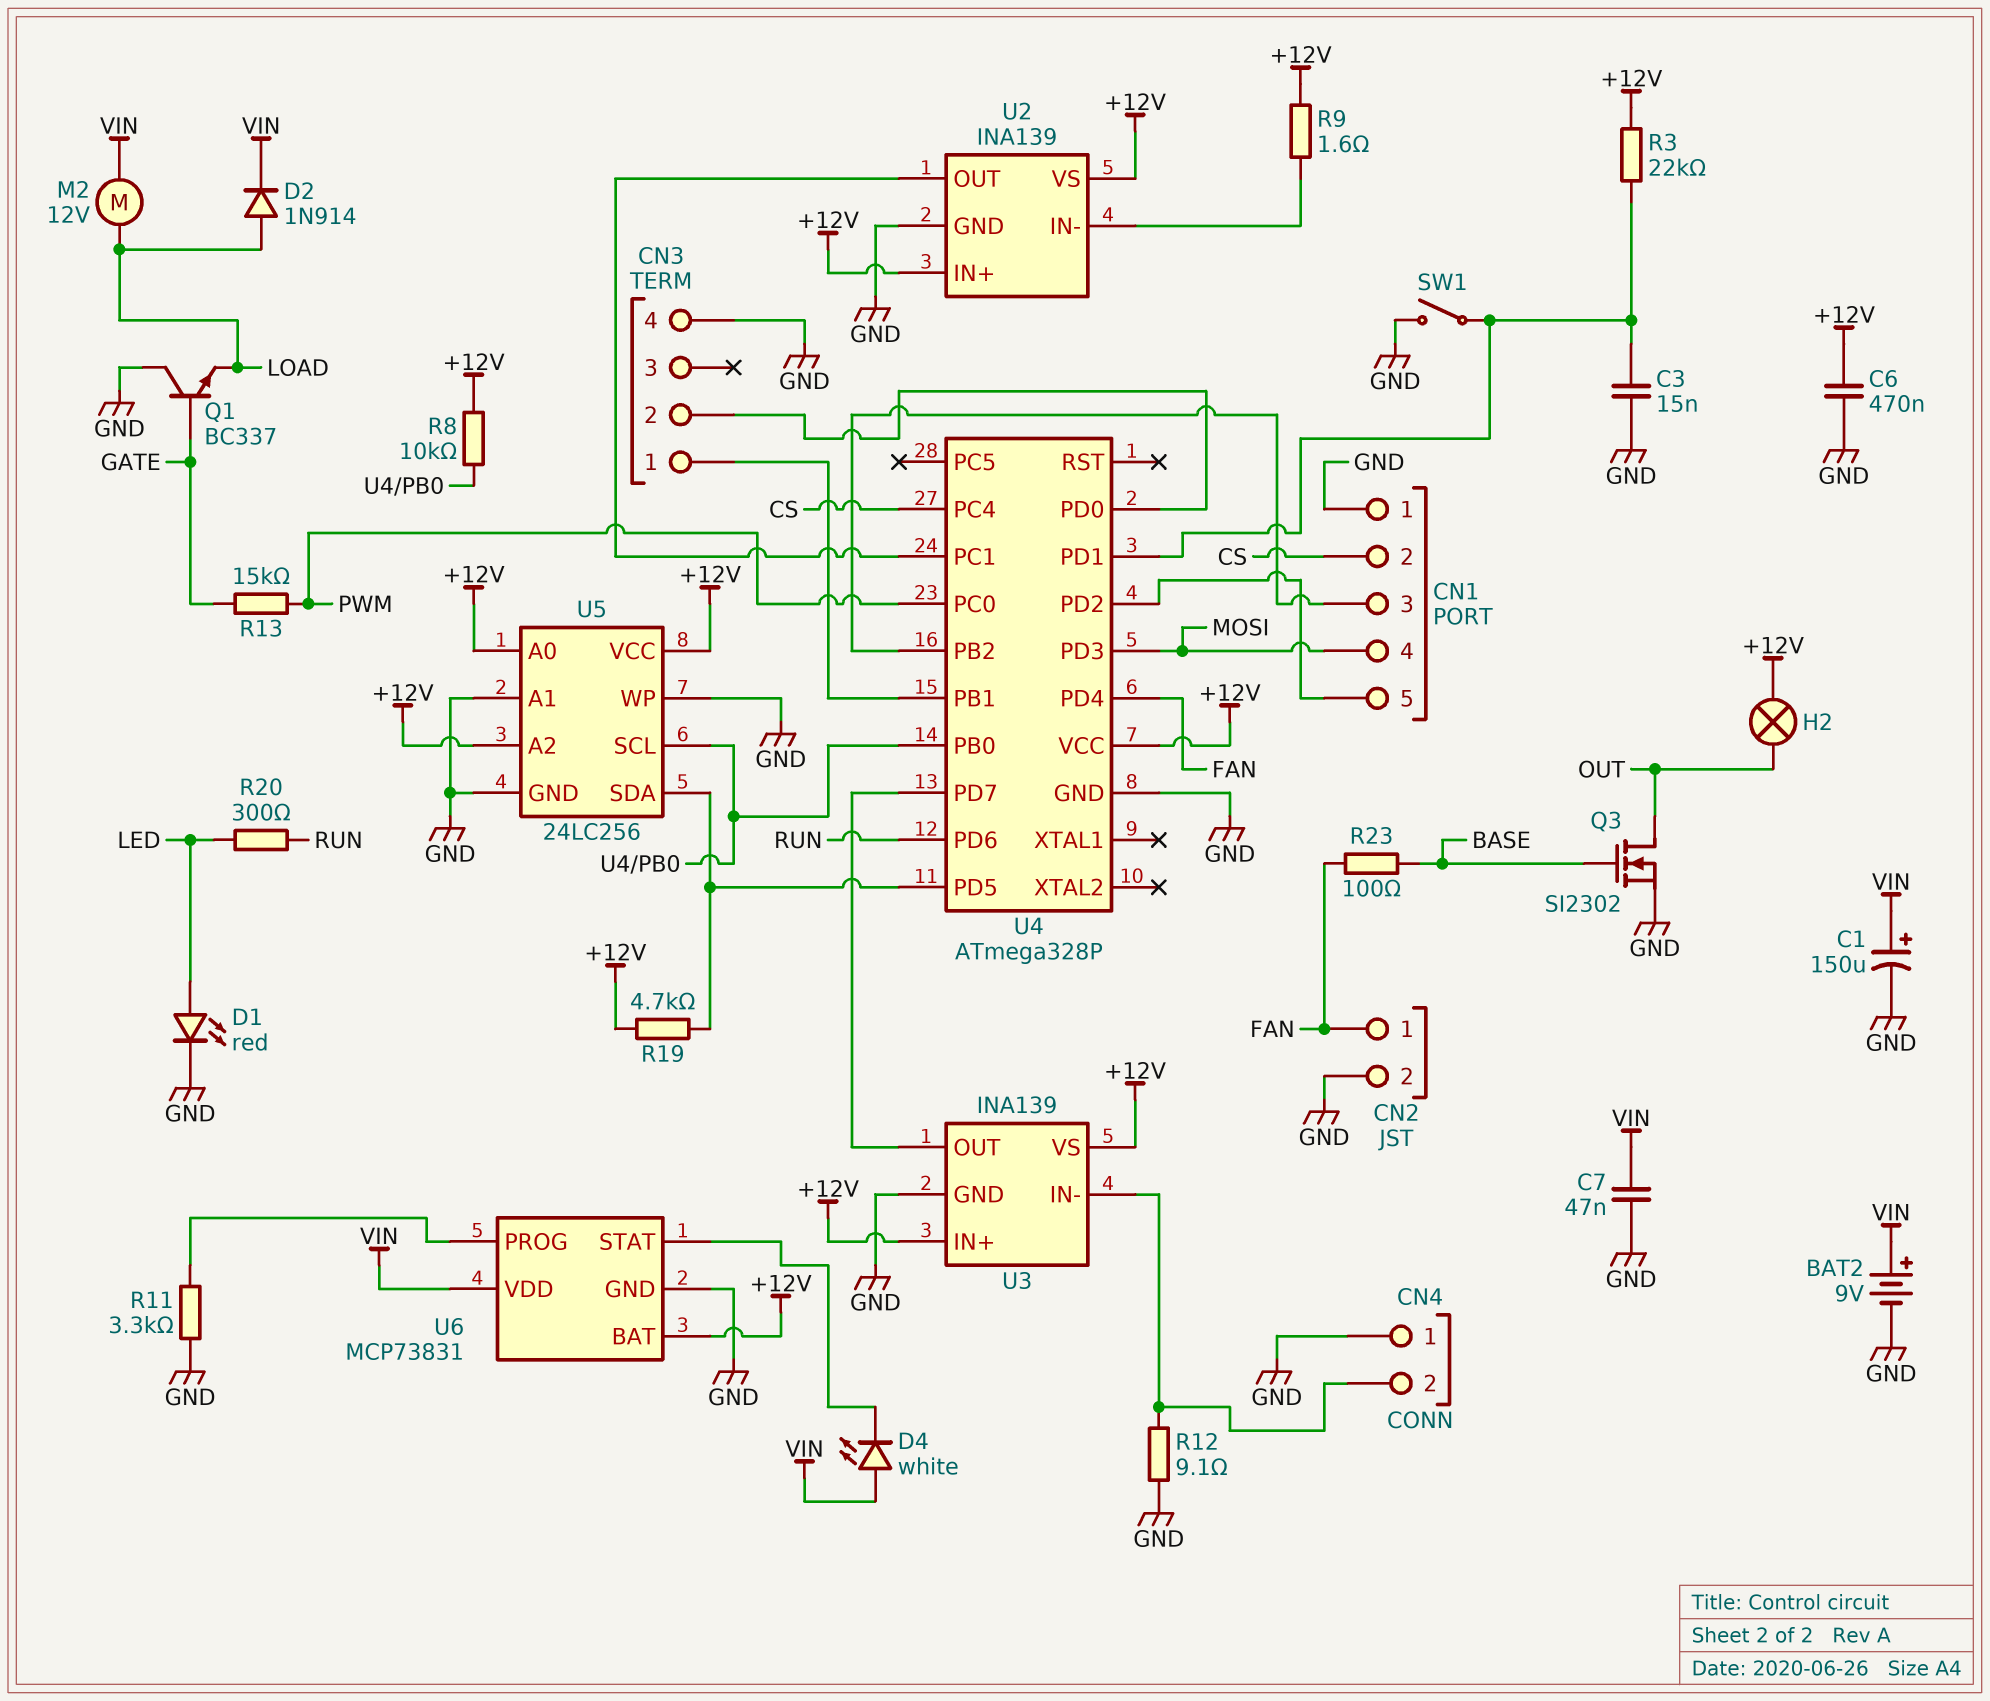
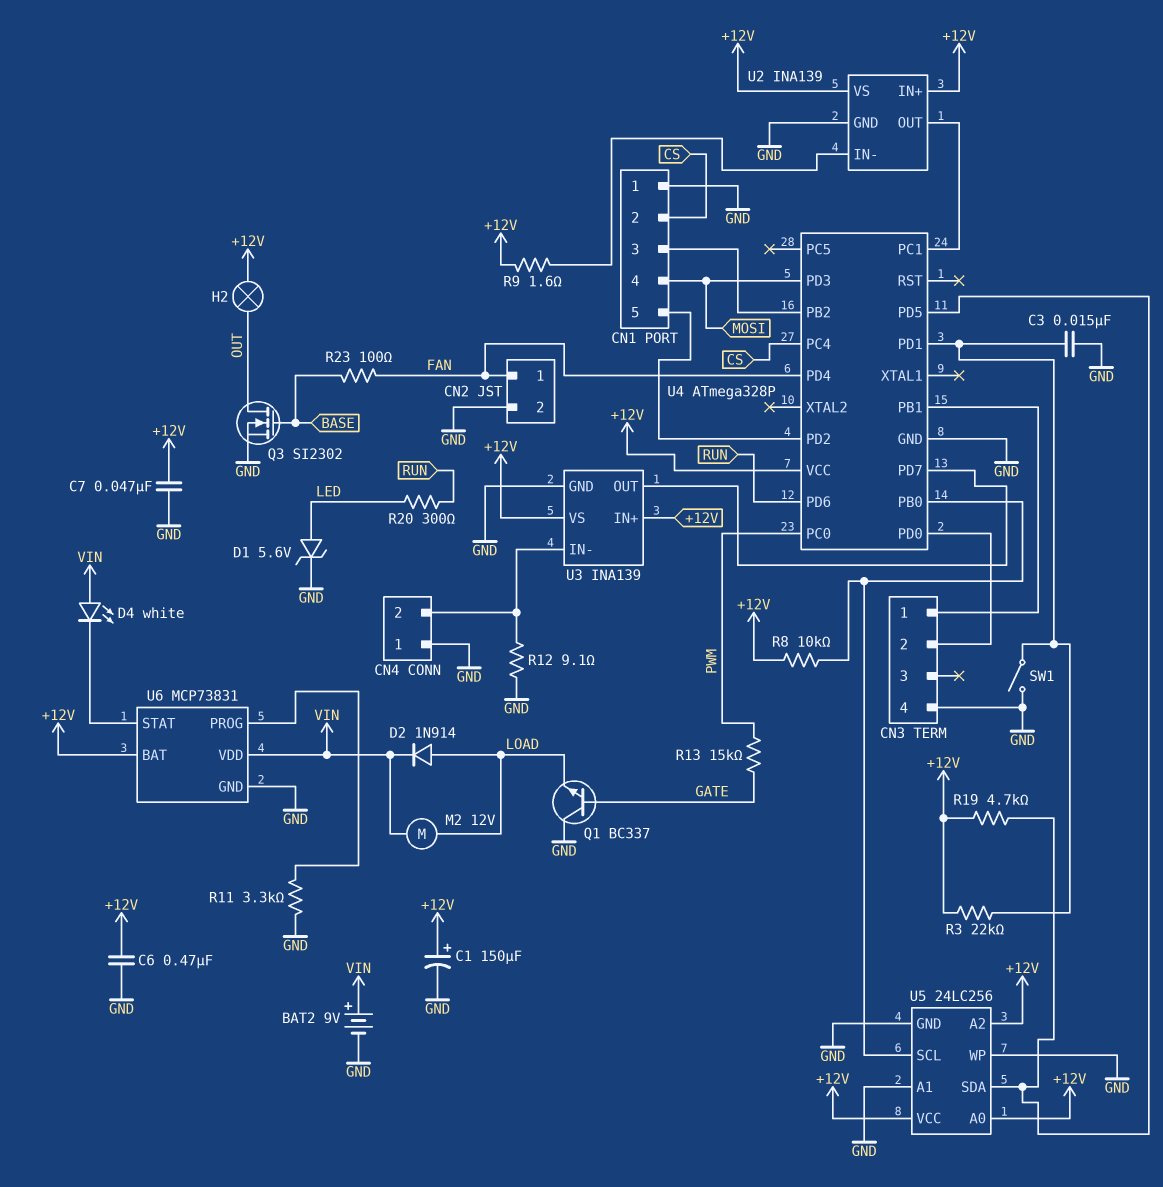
C1: 150uF (plus VIN, minus GND) -> 150uF (plus +12V, minus GND)
C7: 47nF (GND, VIN) -> 47nF (+12V, GND)
D1: LED red (A LED, K GND) -> zener 5.6V (A LED, K GND)

